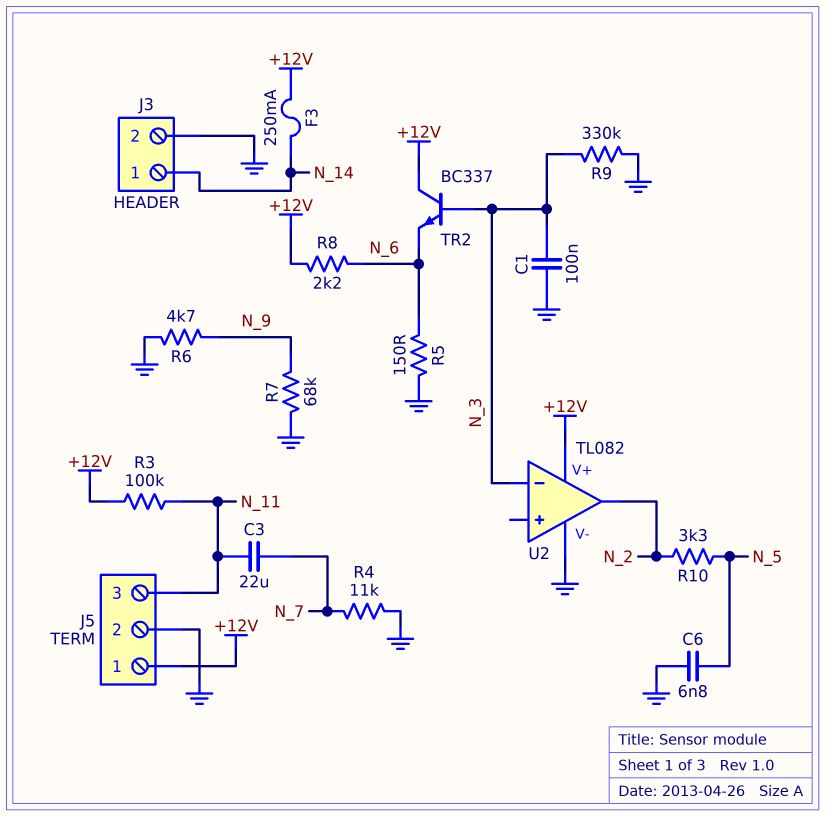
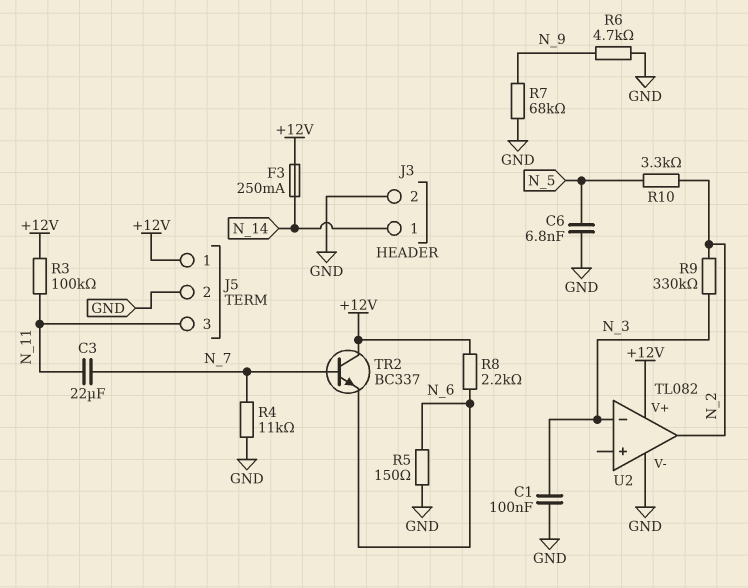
R9: 330k (GND, N_3) -> 330k (N_2, N_3)
TR2: NPN BC337 (B N_3, C +12V, E N_6) -> NPN BC337 (B N_7, C +12V, E N_6)

